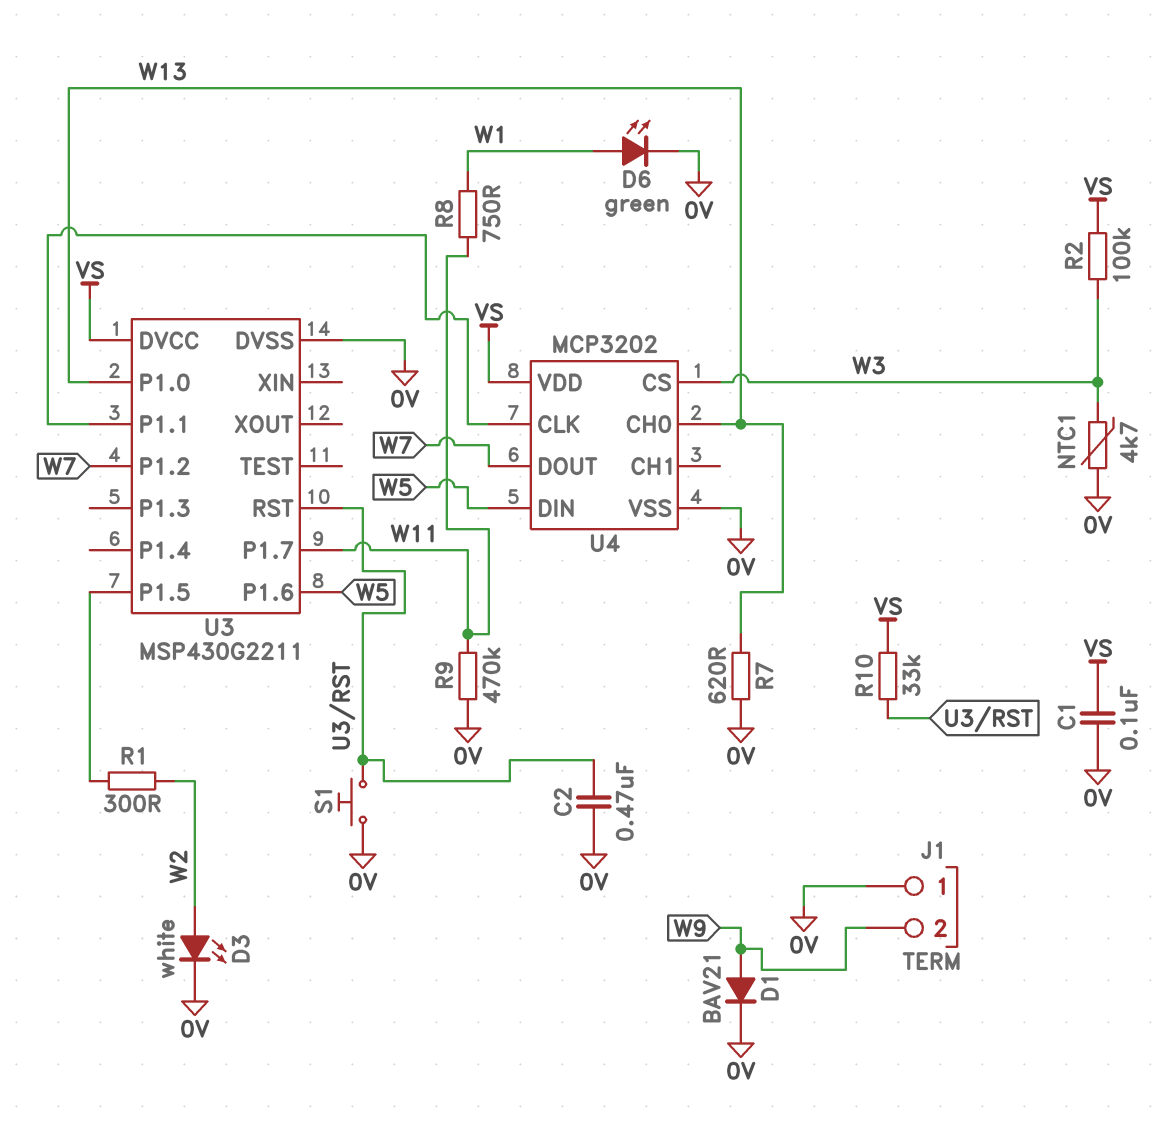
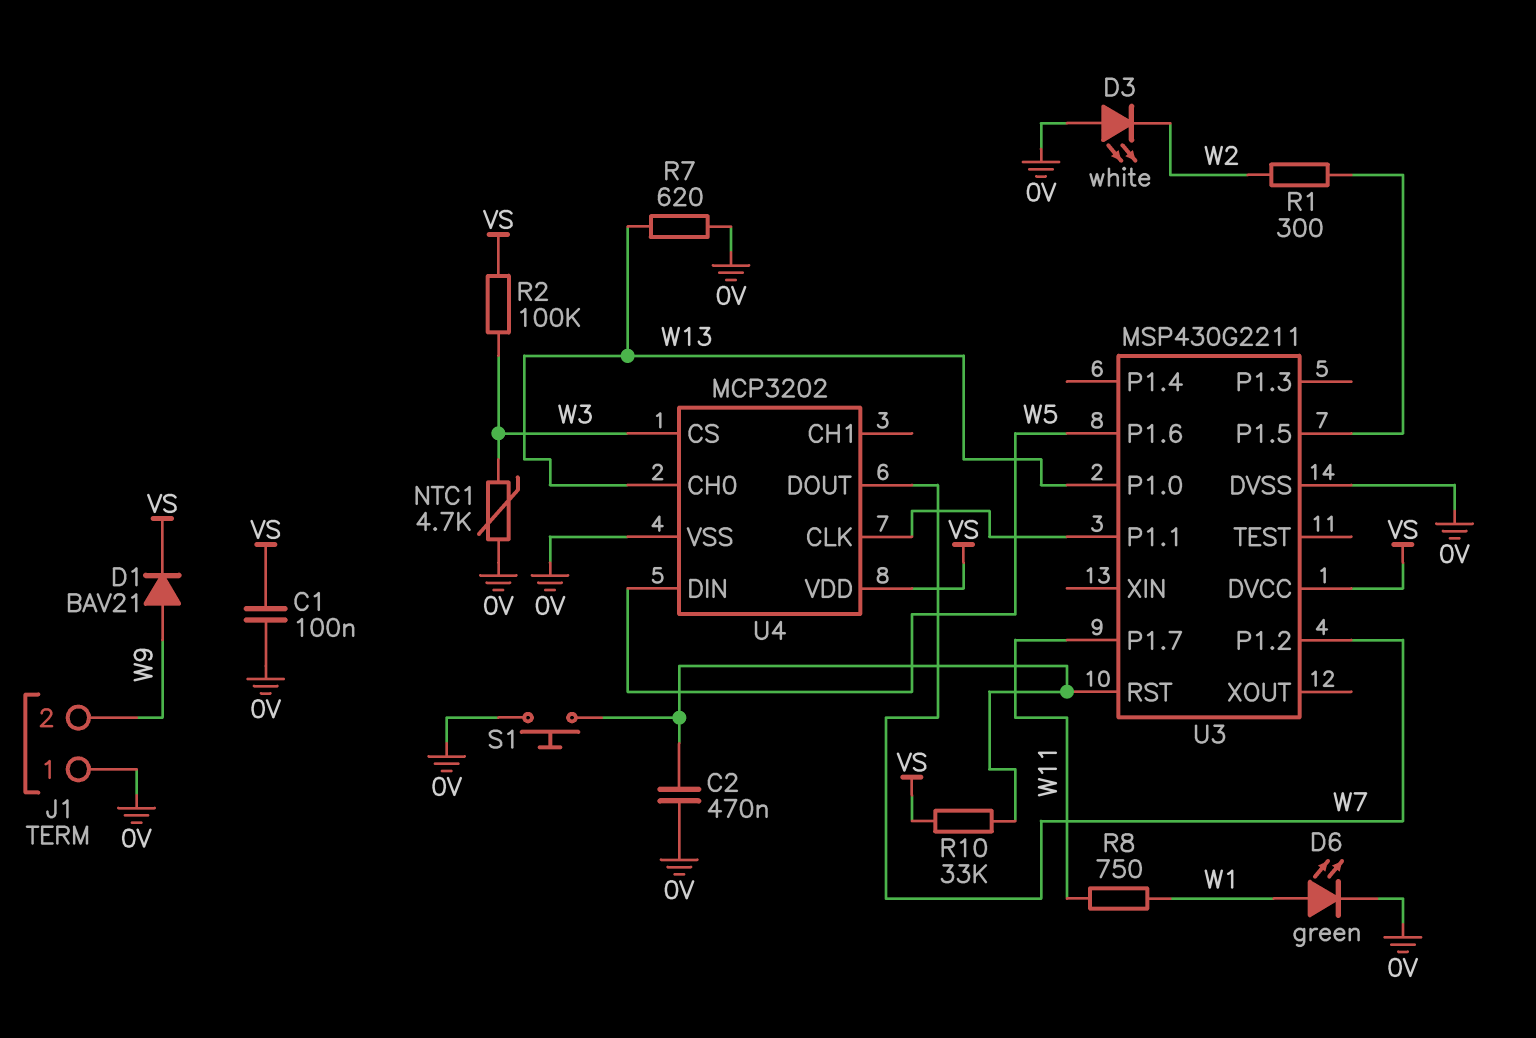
D1: diode BAV21 (A W9, K 0V) -> diode BAV21 (A W9, K VS)
D3: LED white (A W2, K 0V) -> LED white (A 0V, K W2)
R9: 470k (0V, W11) -> none

